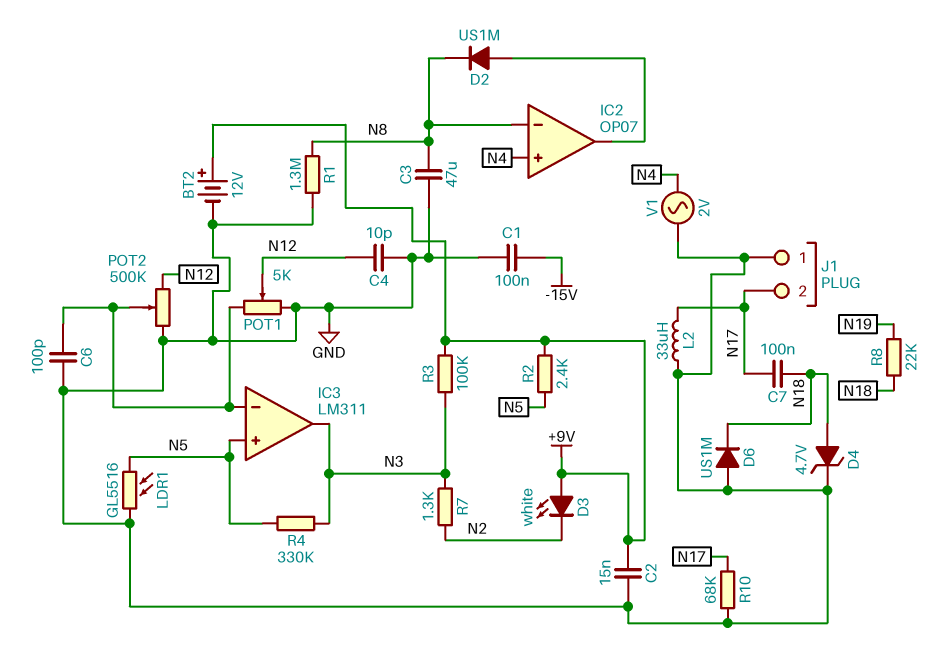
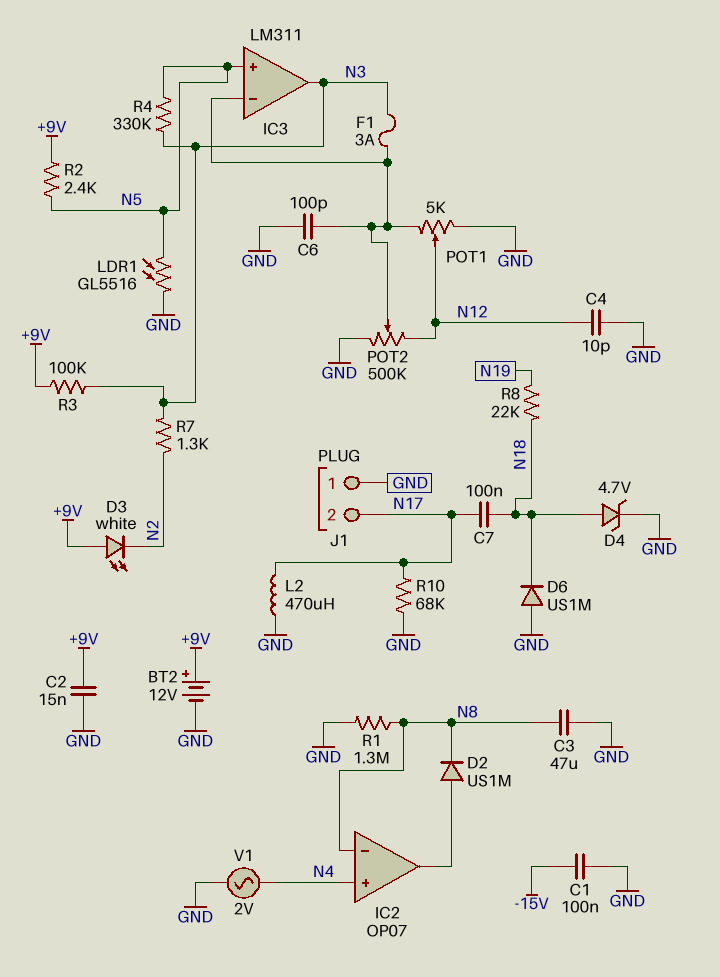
F1: none -> 3A (IC3/in-, N3)
L2: 33uH (GND, N17) -> 470uH (GND, N17)

